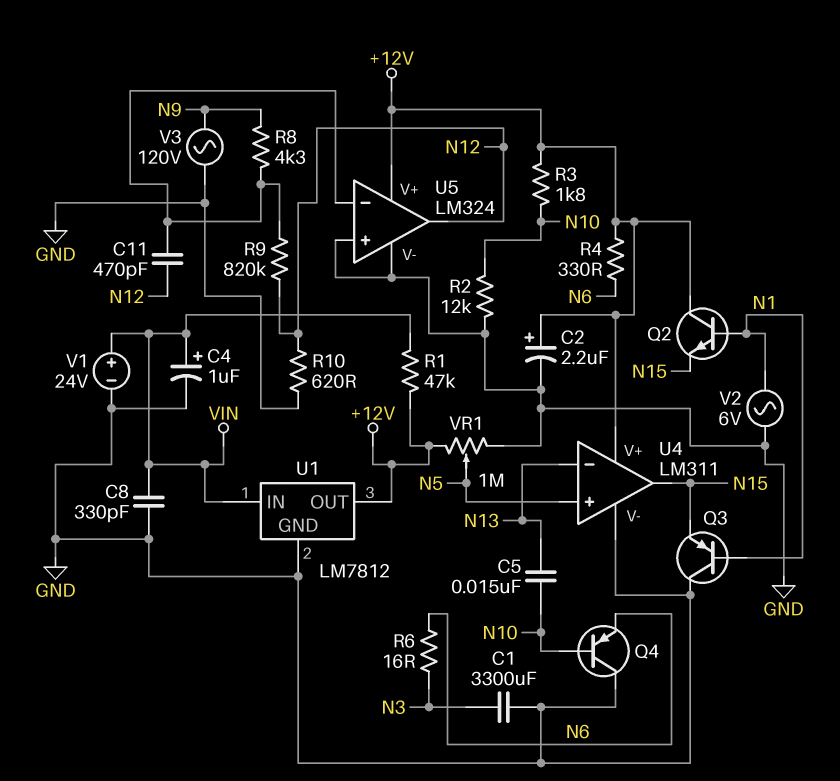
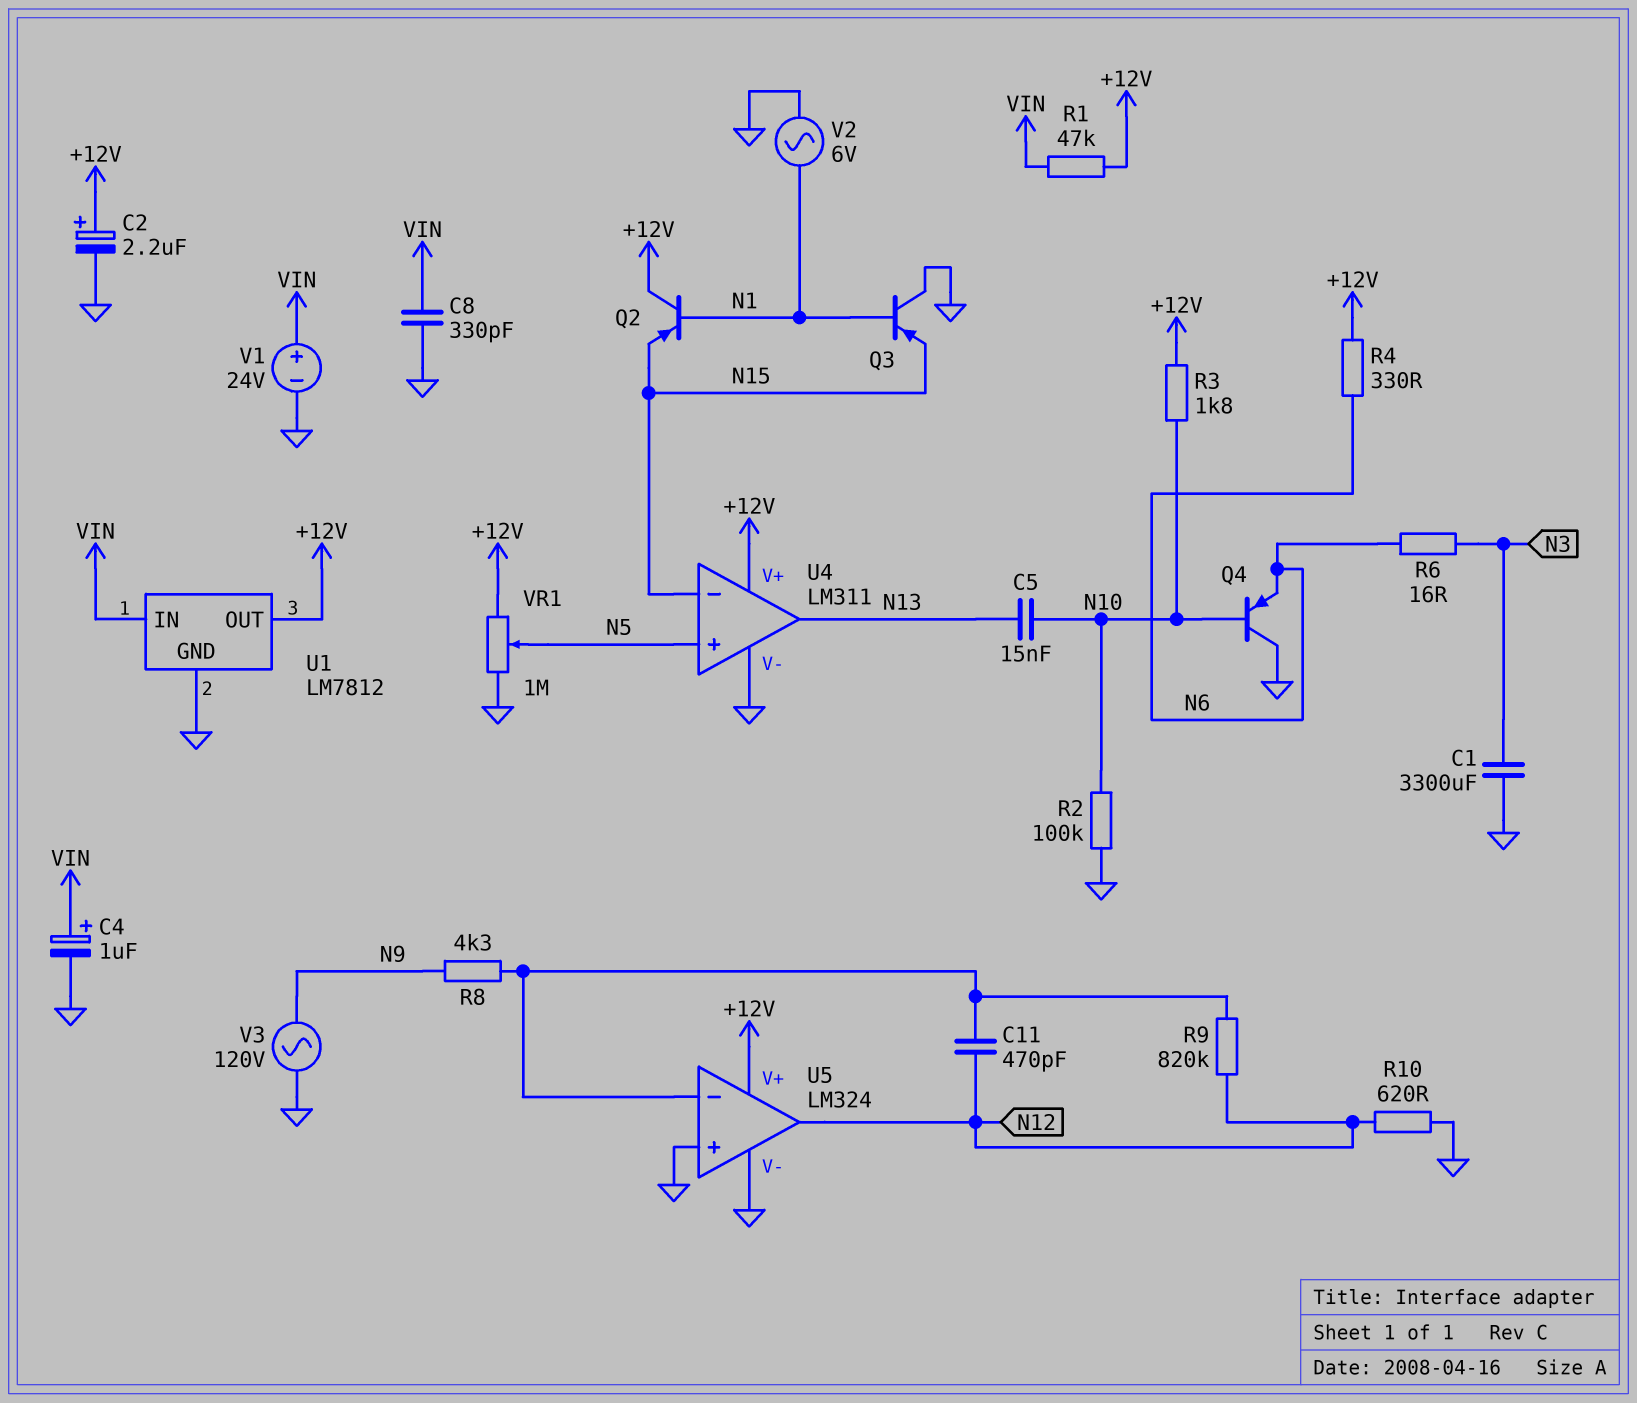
Q2: NPN (B N1, C +12V, E N15) -> PNP (B N1, C +12V, E N15)
R2: 12k (GND, N10) -> 100k (GND, N10)
U4 pin in-: N13 -> N15
U4 pin out: N15 -> N13

